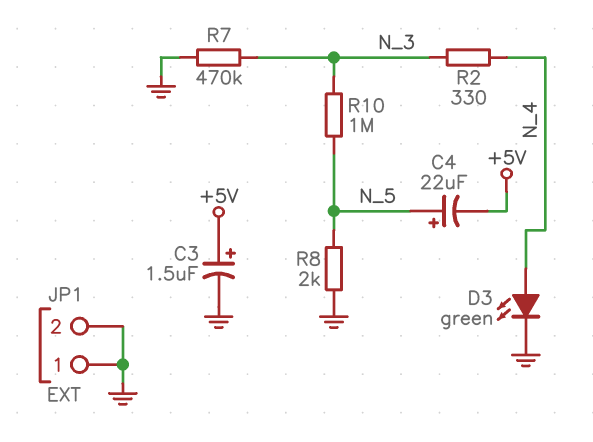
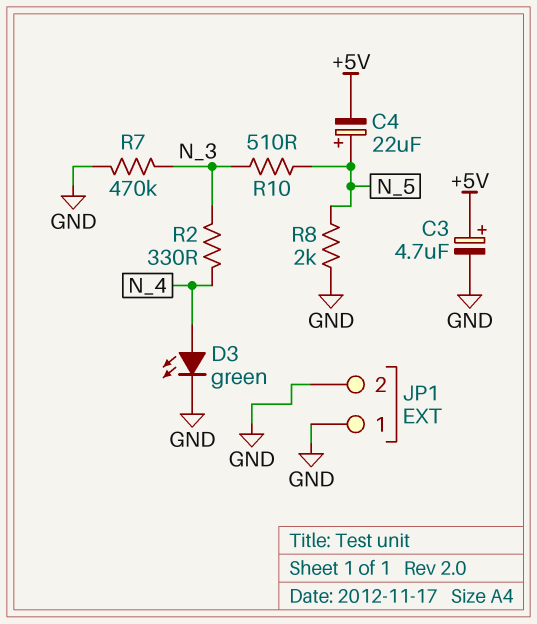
C3: 1.5uF (plus +5V, minus GND) -> 4.7uF (plus +5V, minus GND)
R10: 1M (N_3, N_5) -> 510 (N_3, N_5)

